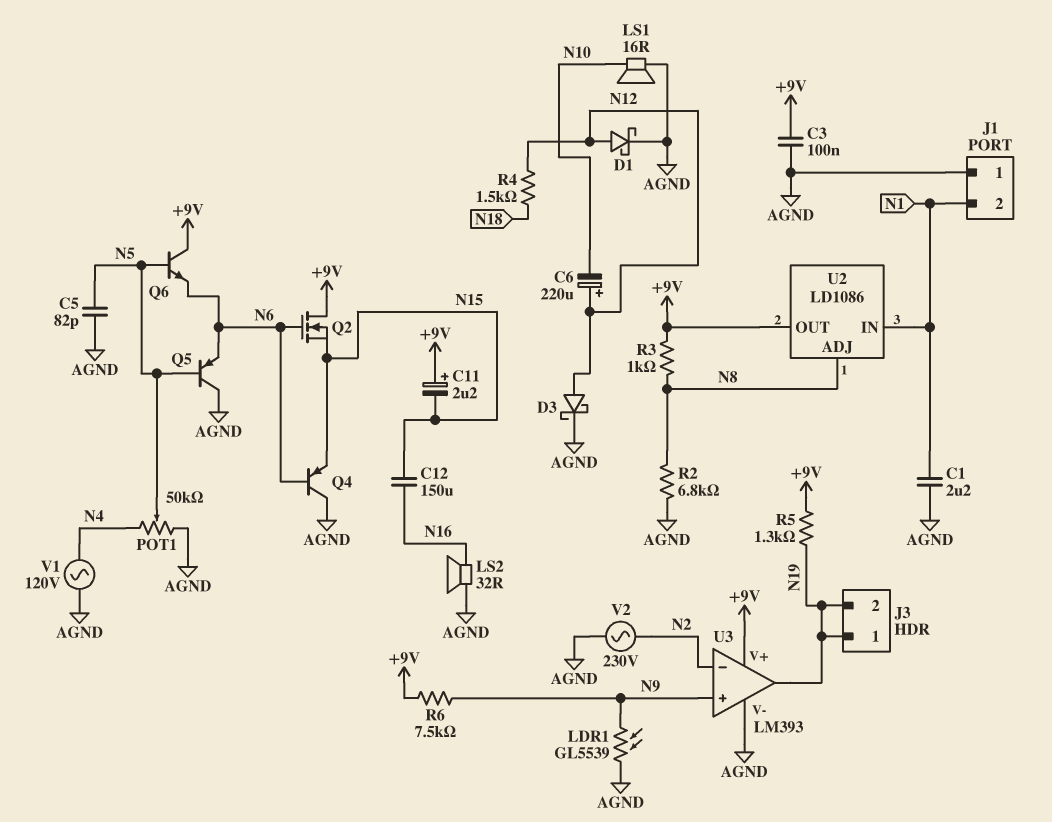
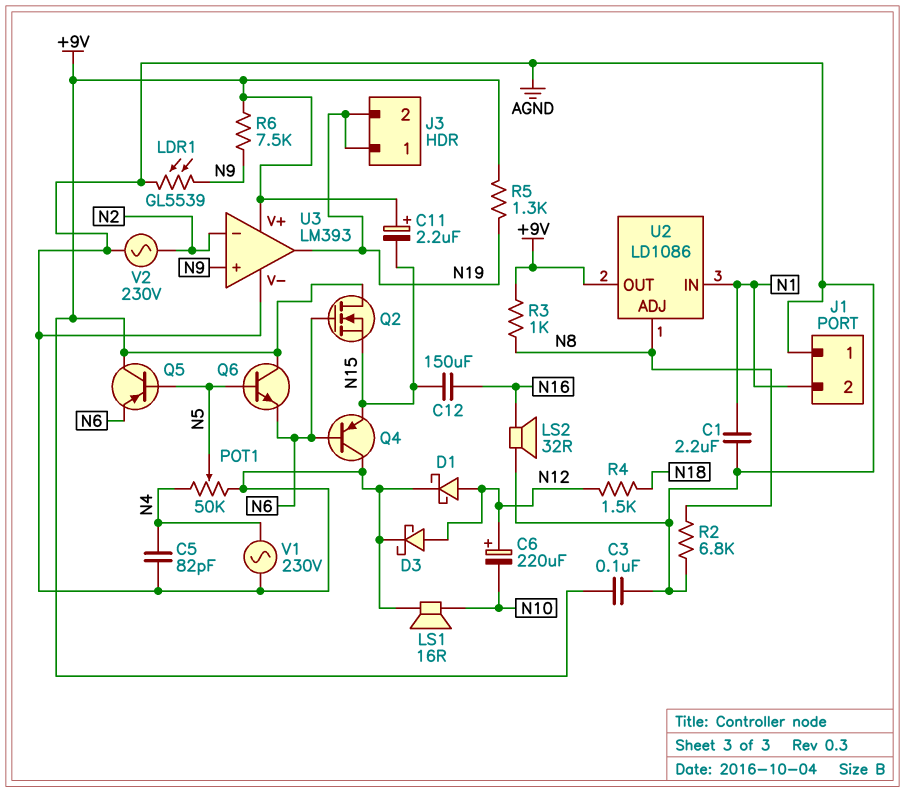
C5: 82pF (AGND, N5) -> 82pF (AGND, N4)
Q5: PNP (B N5, C AGND, E N6) -> PNP (B N5, C +9V, E N6)
V1: AC 120V (AGND, N4) -> AC 230V (AGND, N4)

